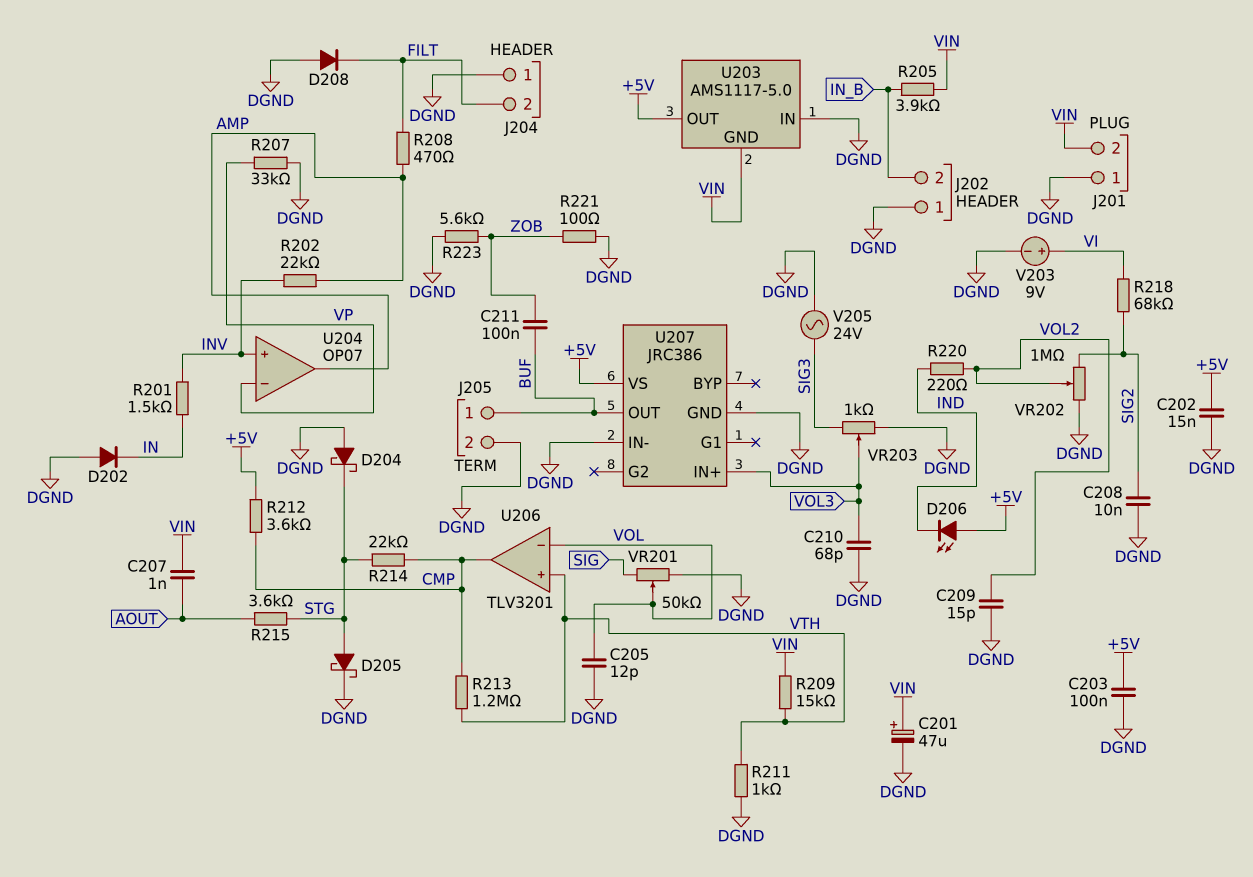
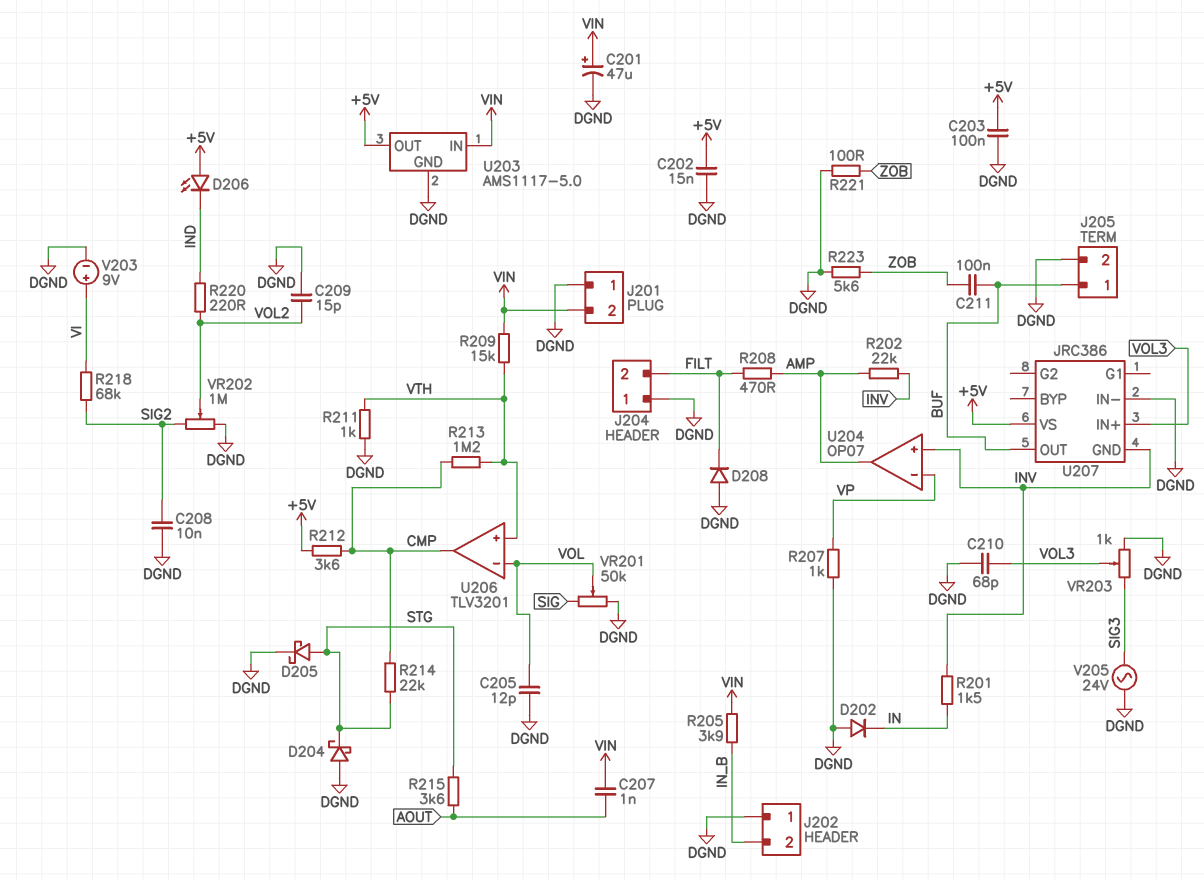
R207: 33k (DGND, VP) -> 1k (DGND, VP)
U203 pin GND: VIN -> DGND
U203 pin IN: DGND -> VIN
U207 pin GND: DGND -> INV

